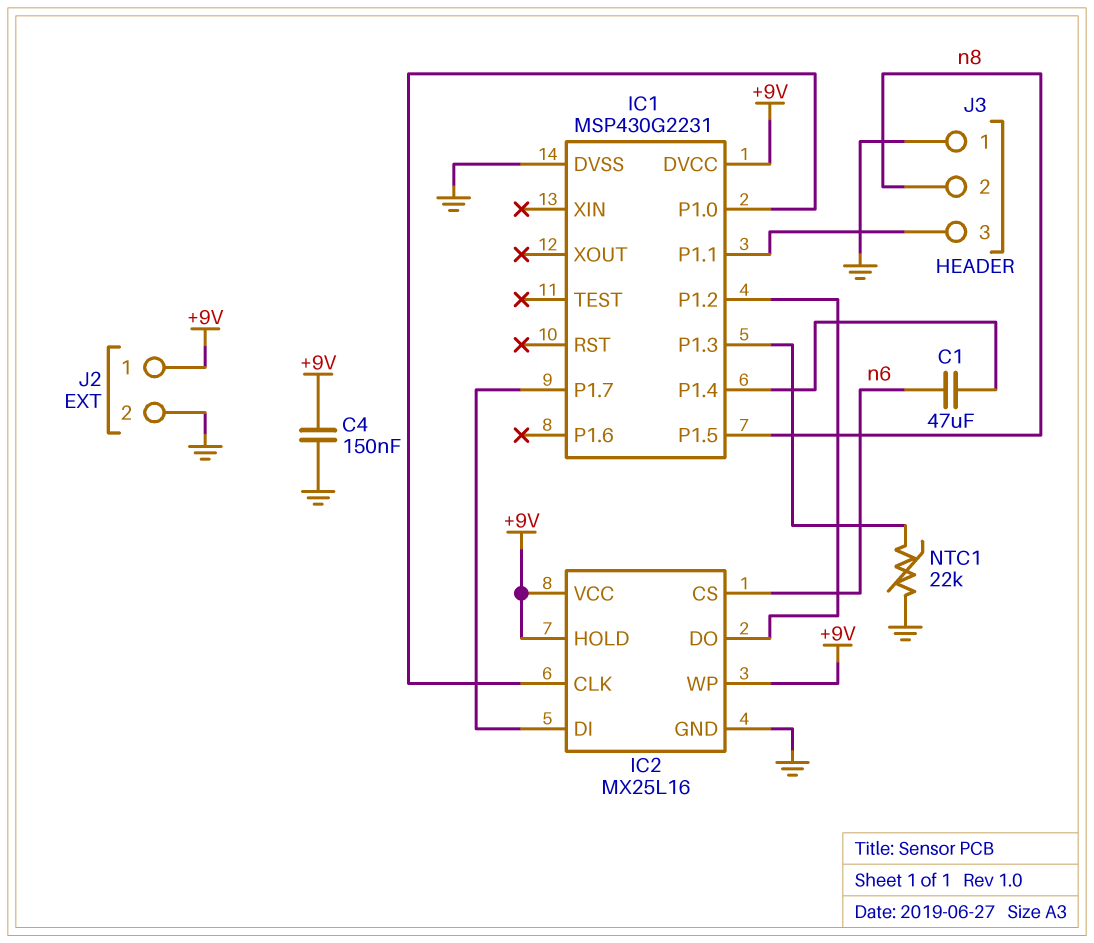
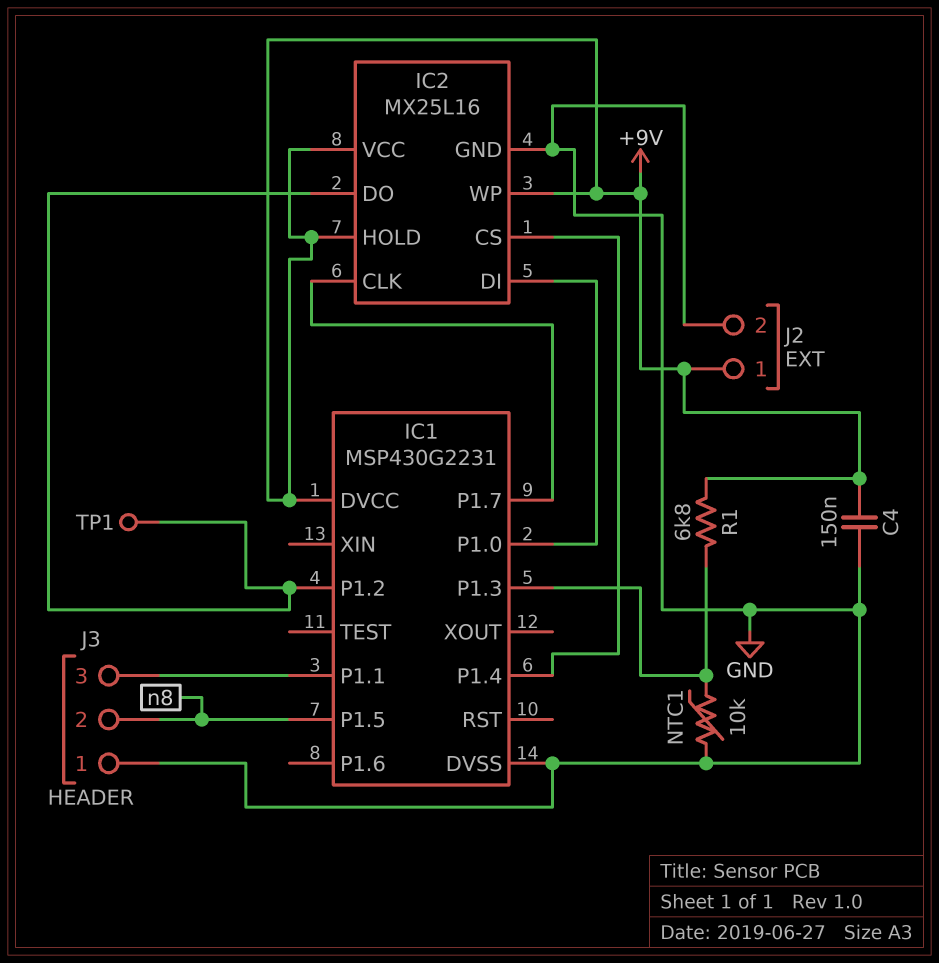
C1: 47uF (IC1/P1.4, n6) -> none
IC2 pin CLK: IC1/P1.0 -> IC1/P1.7
IC2 pin CS: n6 -> IC1/P1.4
IC2 pin DI: IC1/P1.7 -> IC1/P1.0
NTC1: 22k (GND, IC1/P1.3) -> 10k (GND, IC1/P1.3)
R1: none -> 6.8k (+9V, IC1/P1.3)
TP1: none -> test point (IC1/P1.2)

